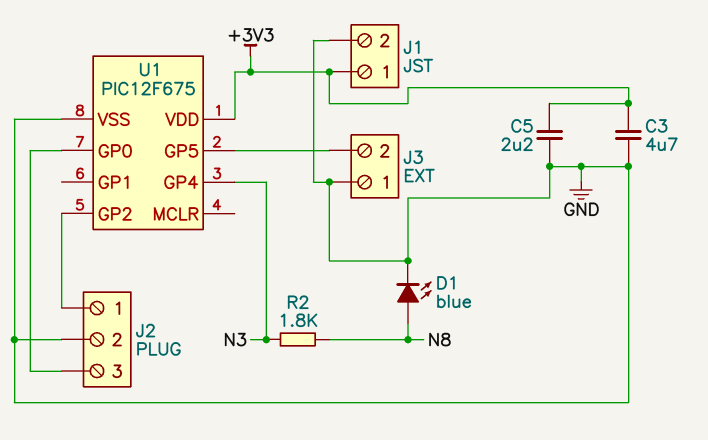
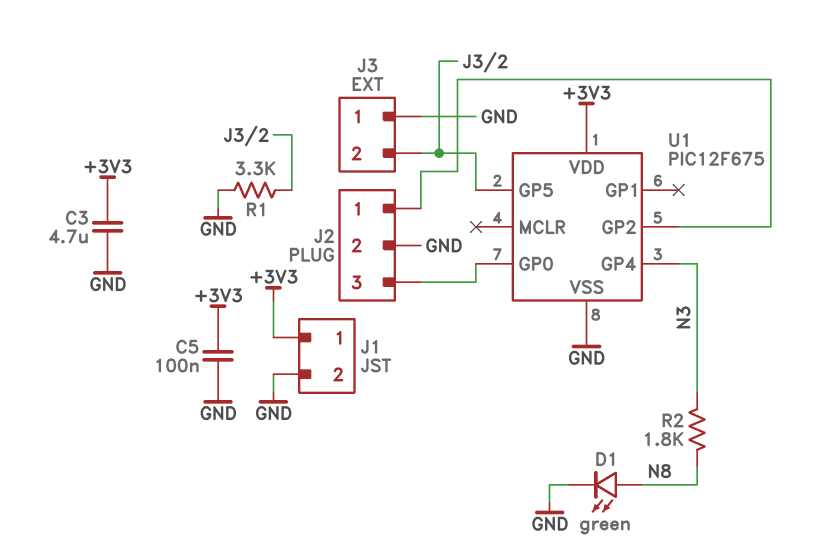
C5: 2.2uF (+3V3, GND) -> 100nF (+3V3, GND)
D1: LED blue (A N8, K GND) -> LED green (A N8, K GND)
R1: none -> 3.3k (GND, J3/2)

